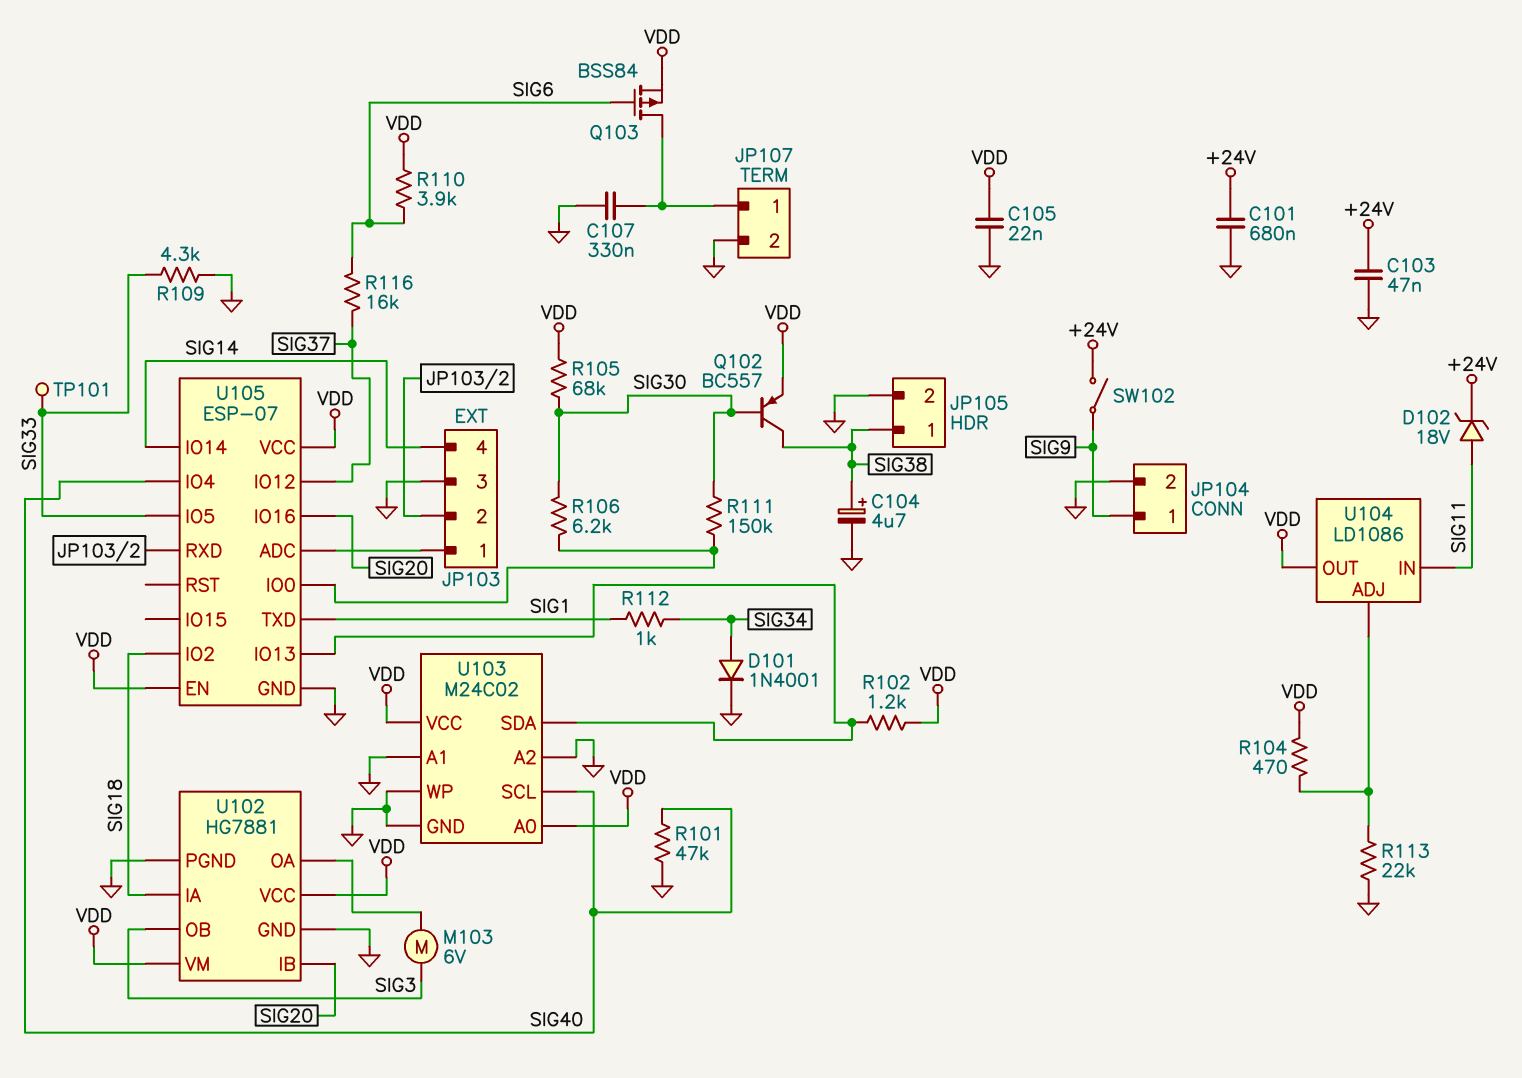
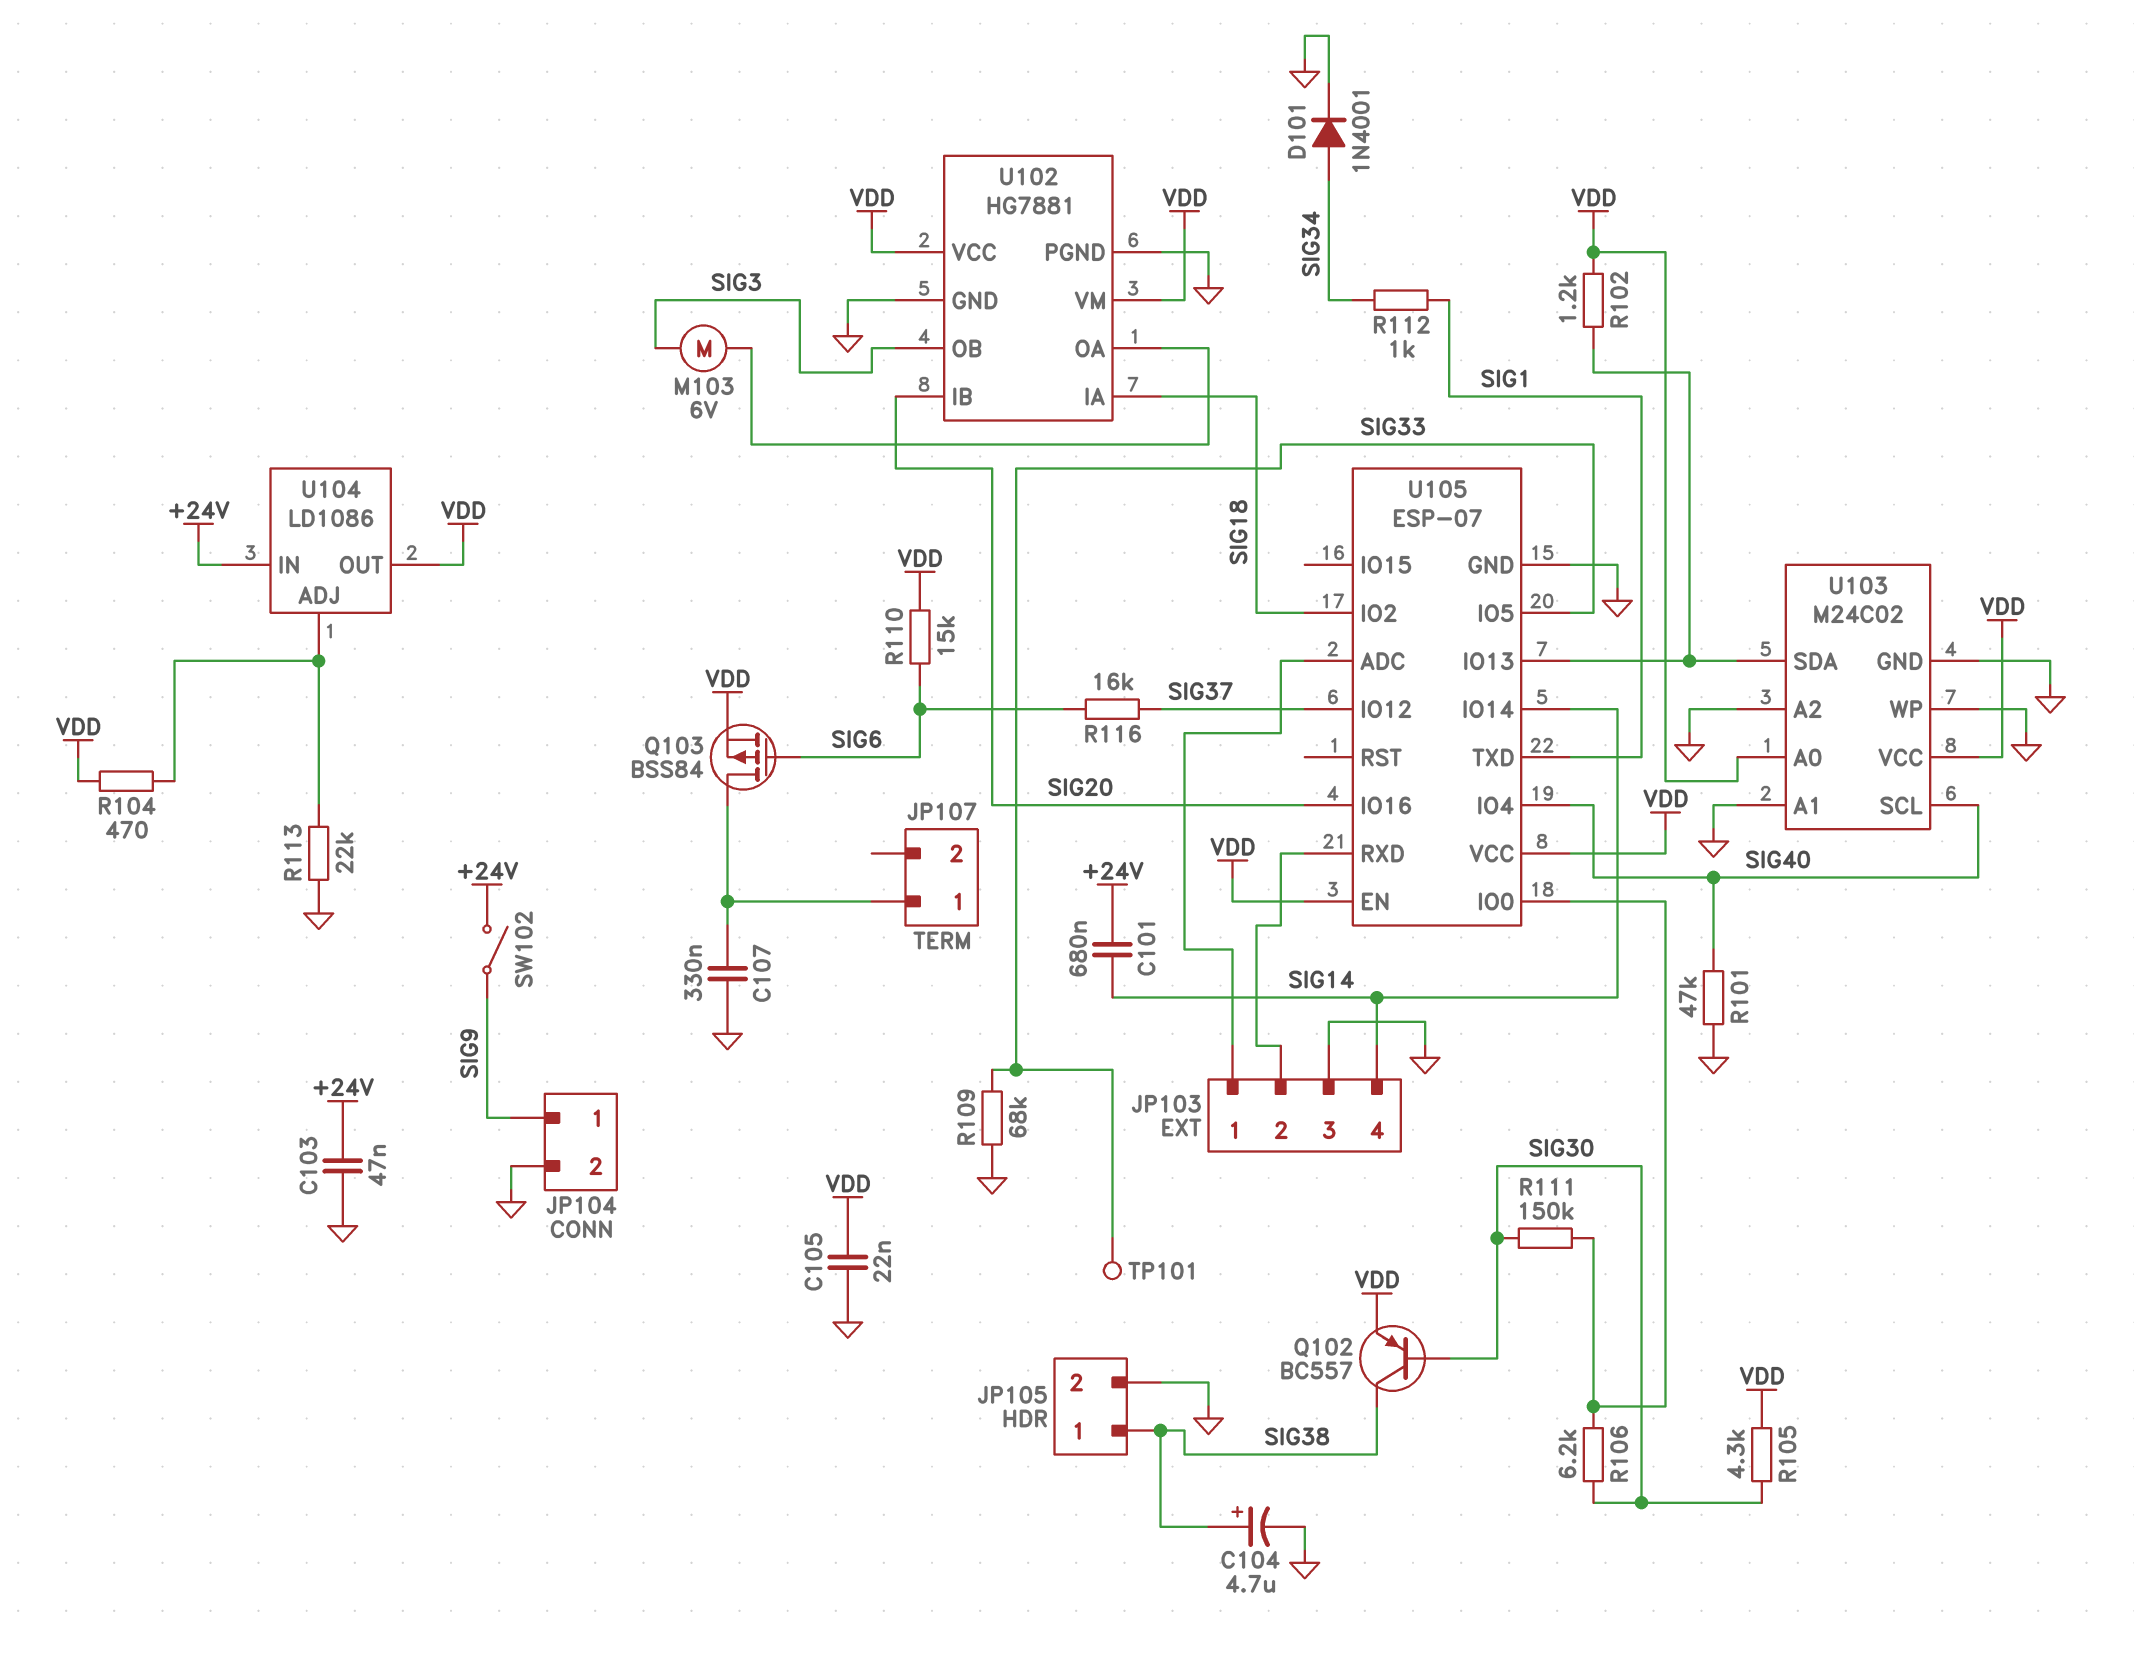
C101: 680nF (+24V, GND) -> 680nF (+24V, SIG14)
D102: zener 18V (A SIG11, K +24V) -> none
JP107 pin 2: GND -> none
R105: 68k (SIG30, VDD) -> 4.3k (SIG30, VDD)
R109: 4.3k (GND, SIG33) -> 68k (GND, SIG33)
R110: 3.9k (SIG6, VDD) -> 15k (SIG6, VDD)
U104 pin IN: SIG11 -> +24V

